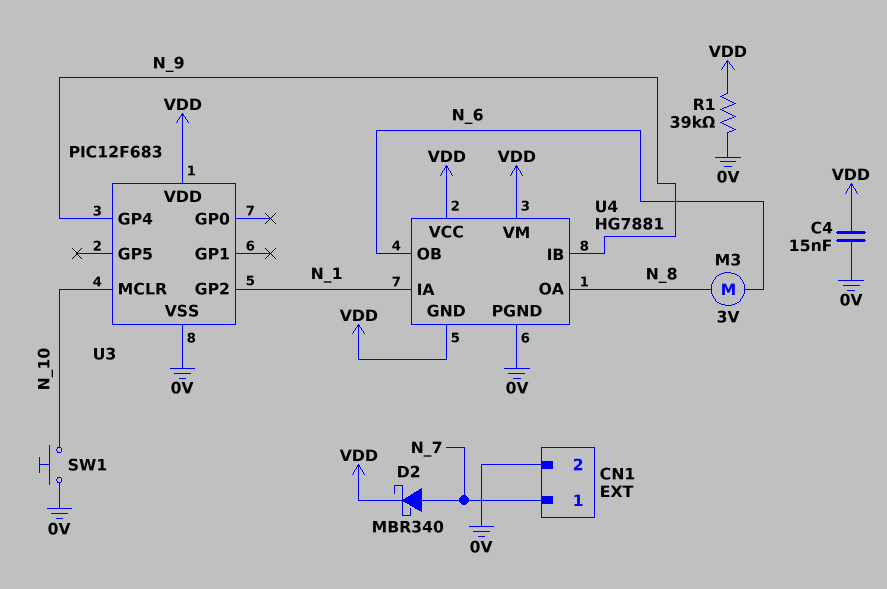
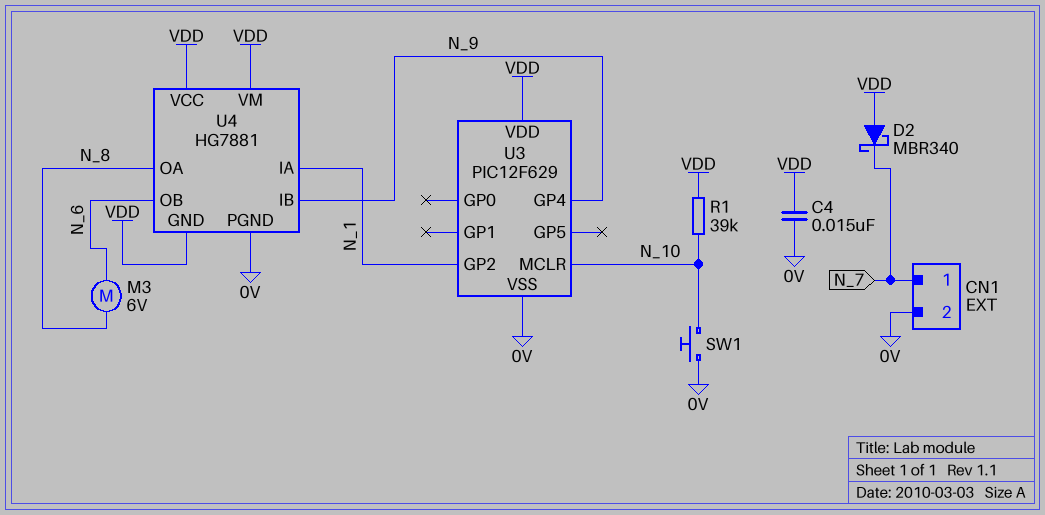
D2: schottky MBR340 (A N_7, K VDD) -> schottky MBR340 (A VDD, K N_7)
M3: motor 3V (N_6, N_8) -> motor 6V (N_6, N_8)
R1: 39k (0V, VDD) -> 39k (N_10, VDD)
U3: PIC12F683 -> PIC12F629

